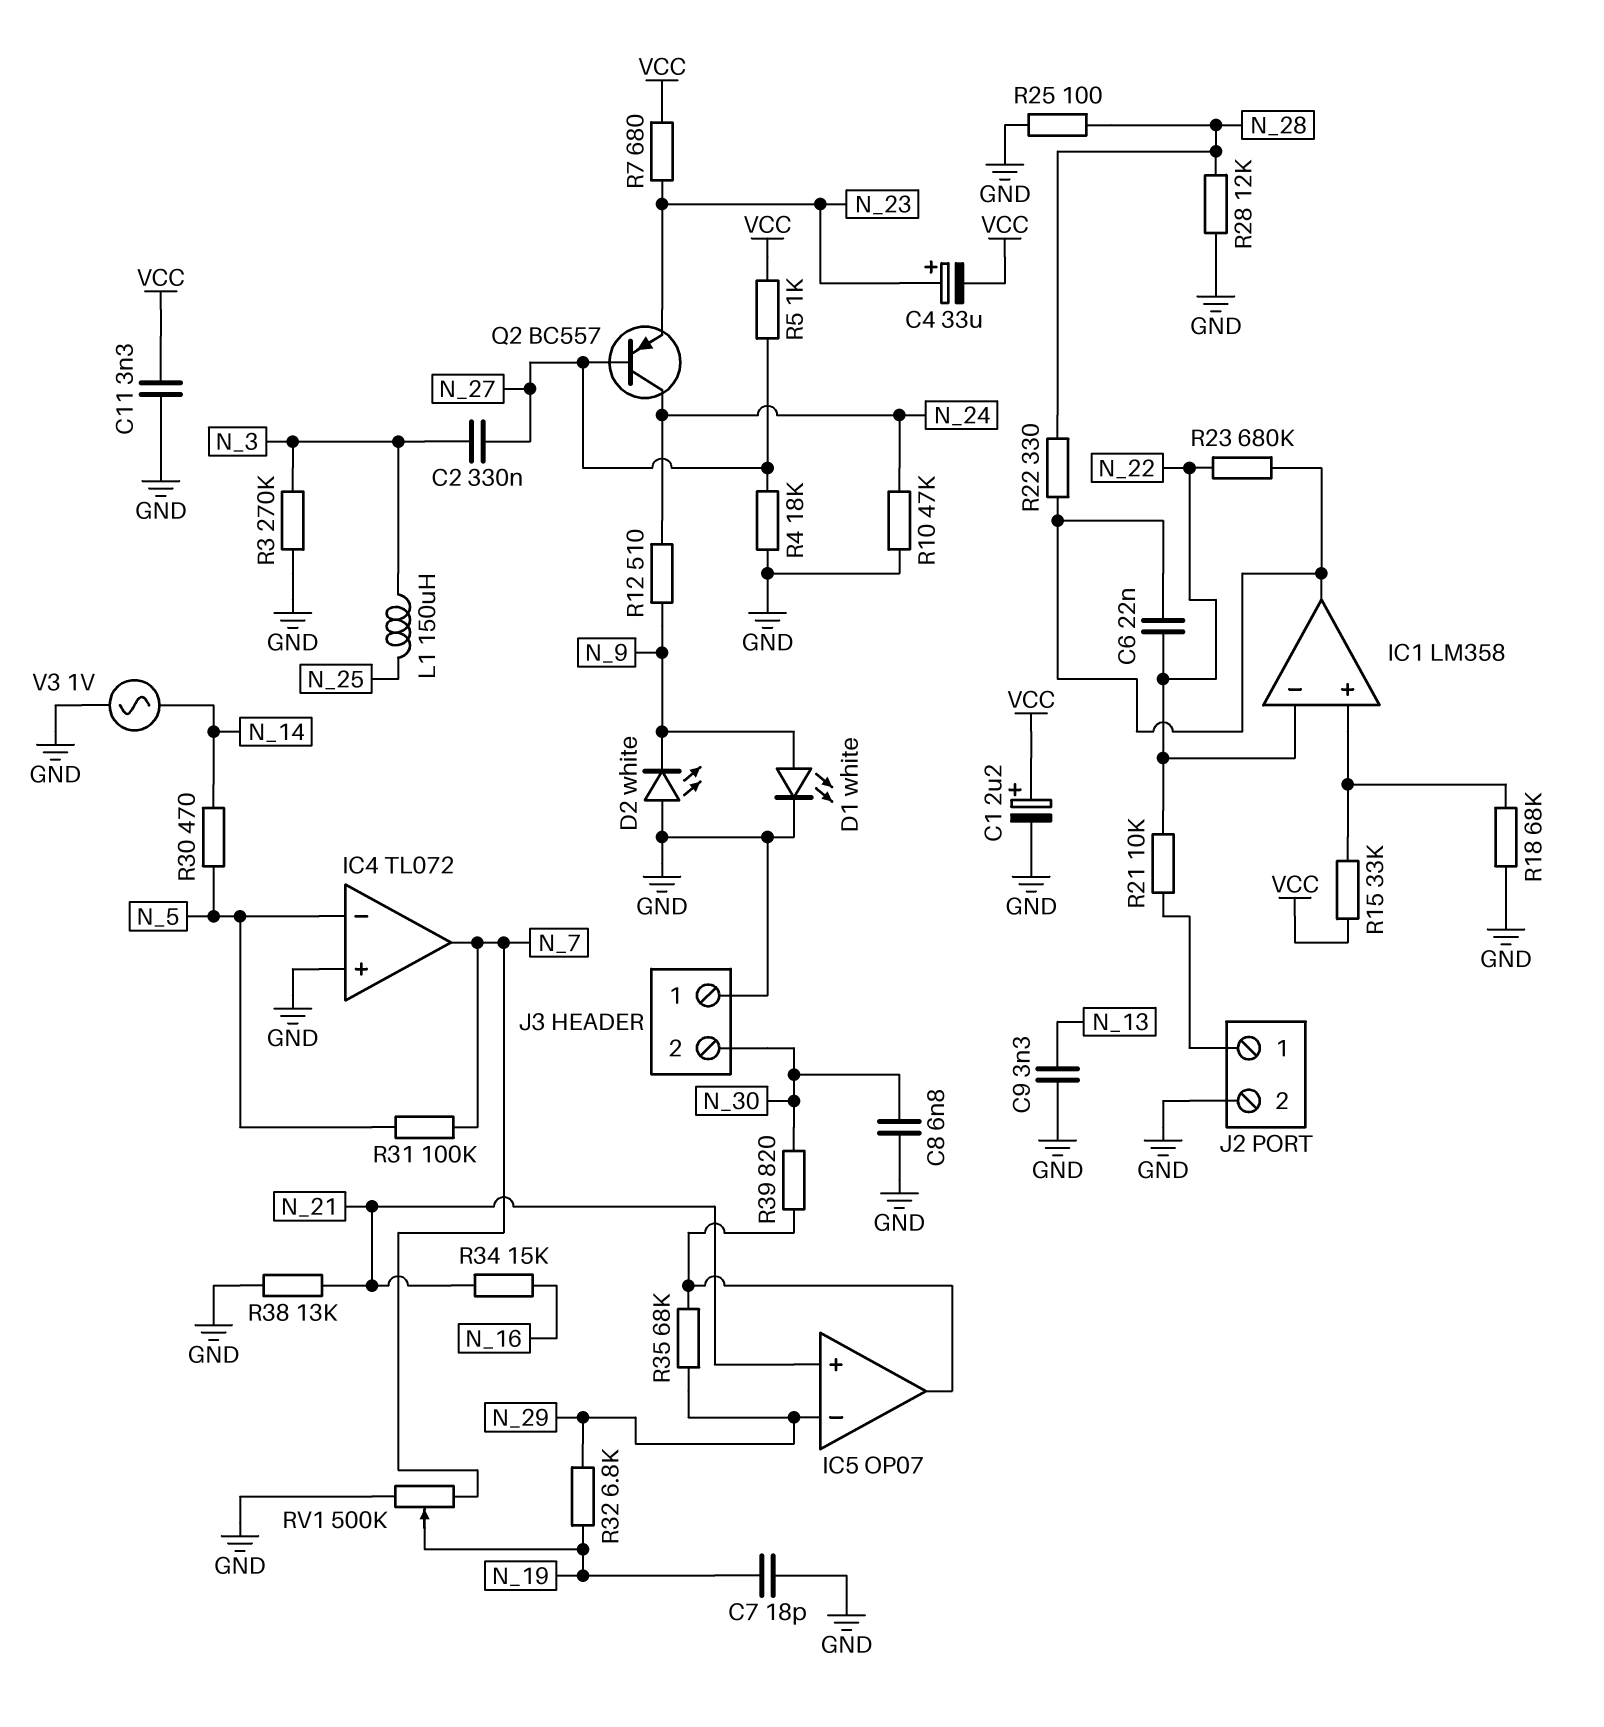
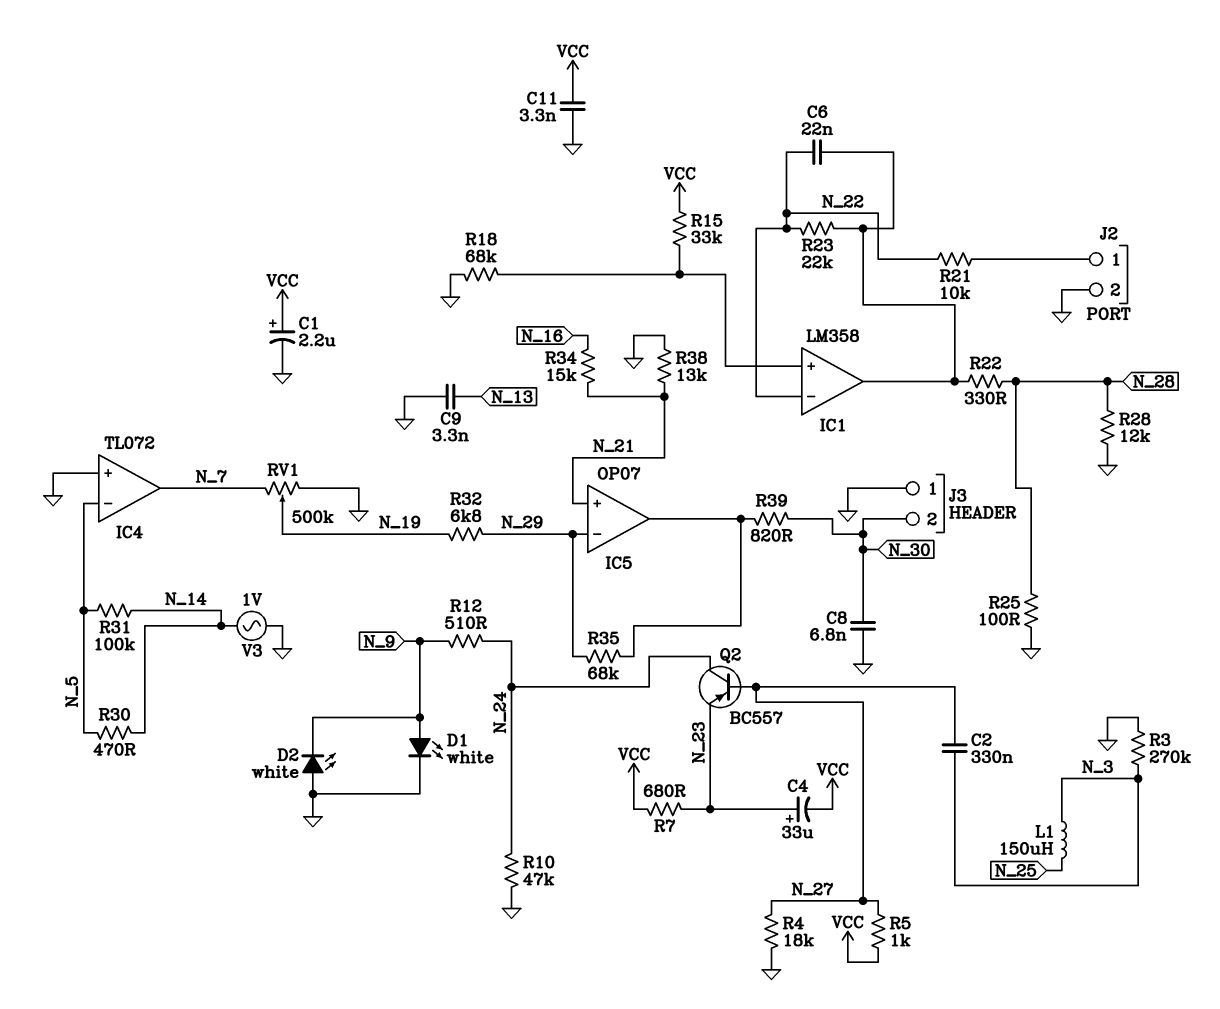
C7: 18pF (GND, N_19) -> none
R23: 680k (IC1/out, N_22) -> 22k (IC1/out, N_22)
R31: 100k (N_5, N_7) -> 100k (N_5, N_14)

